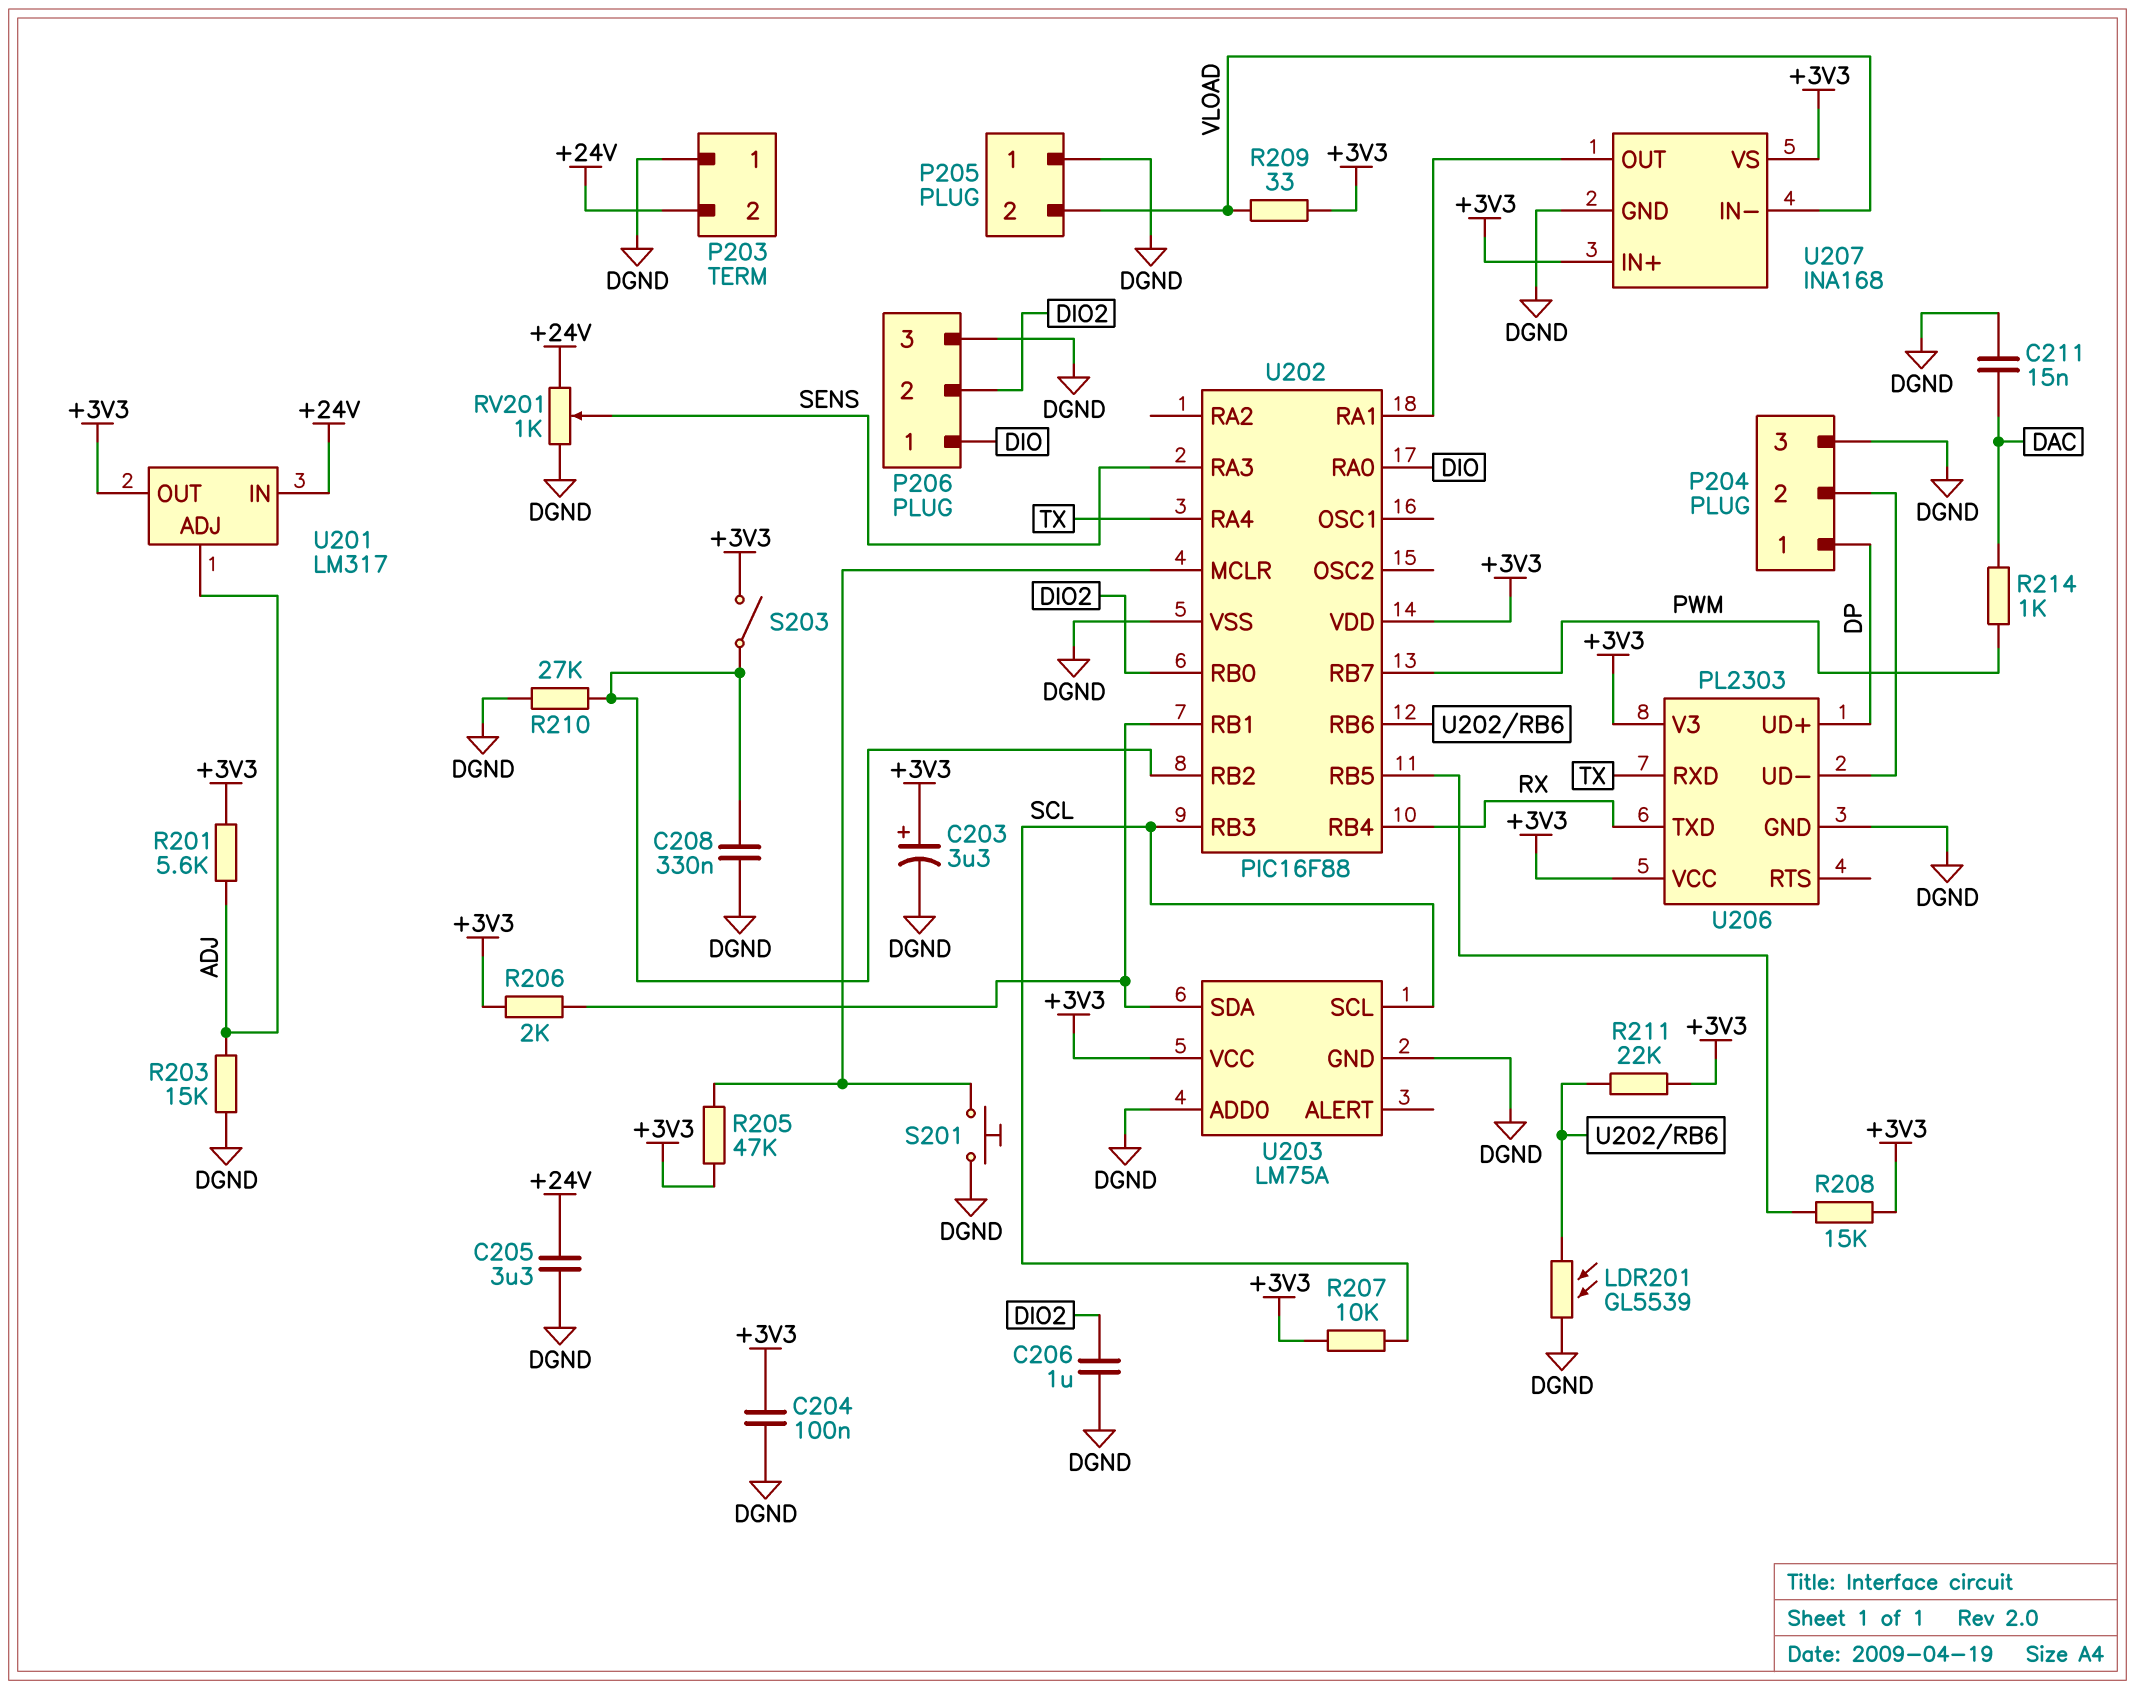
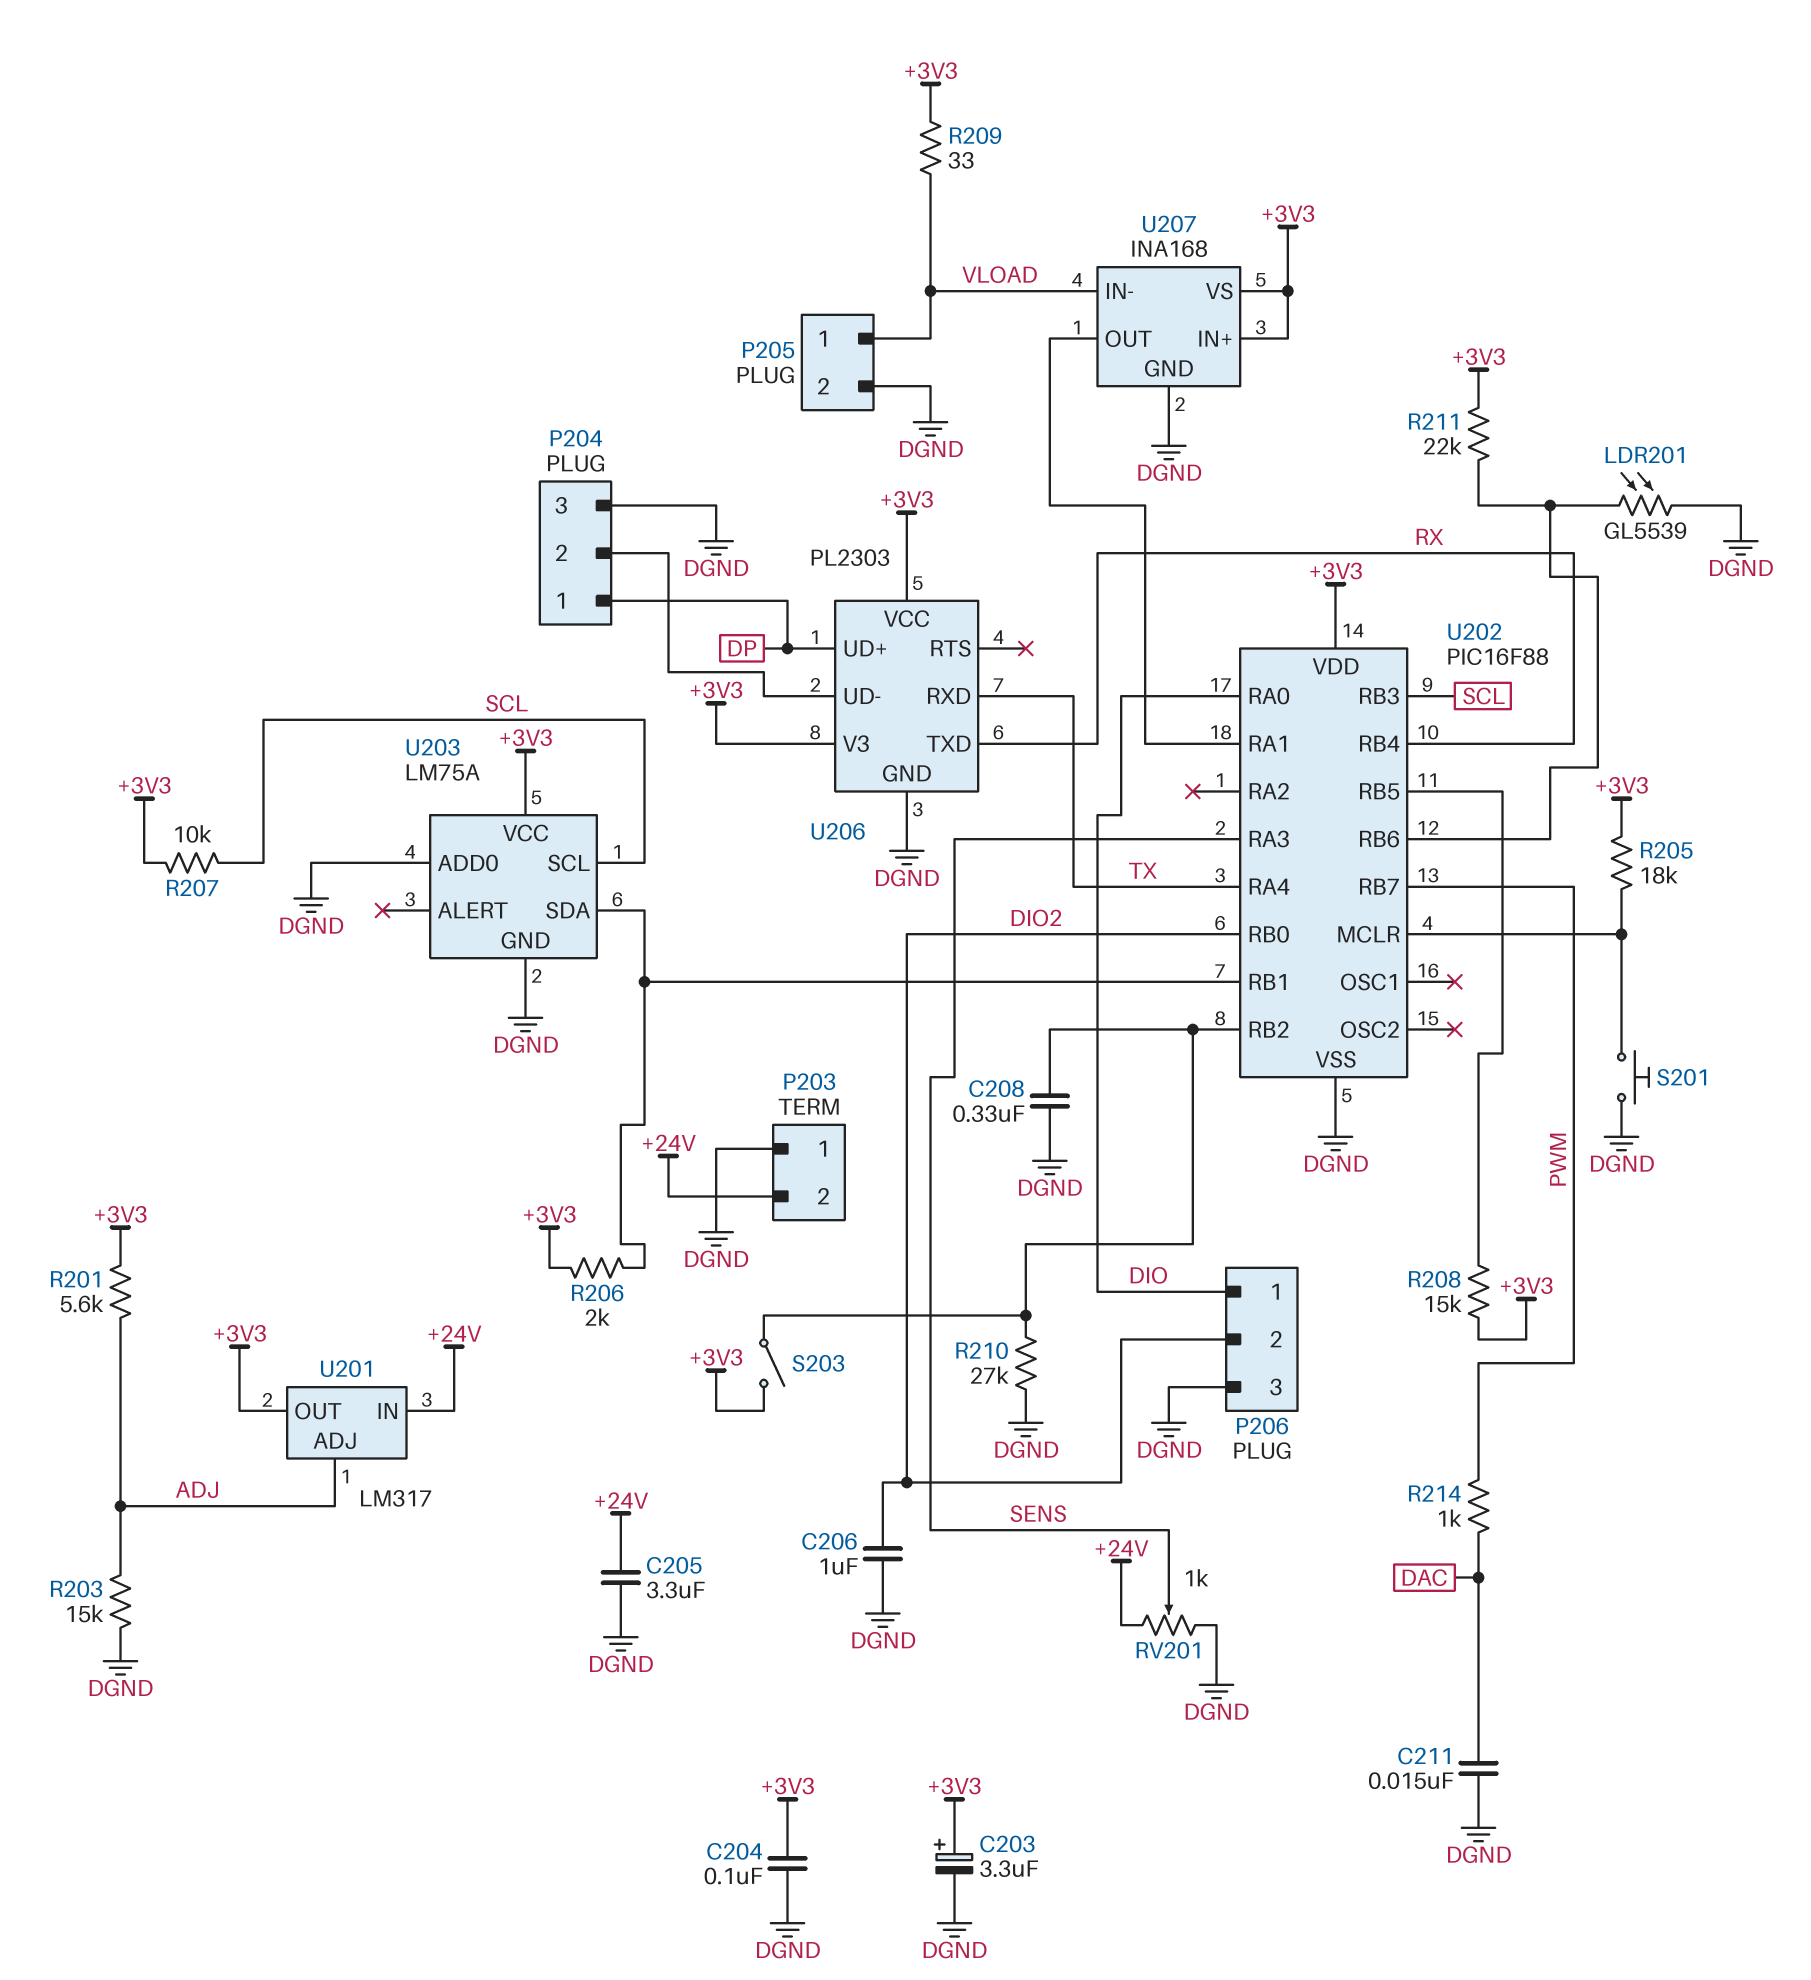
P205 pin 1: DGND -> VLOAD
P205 pin 2: VLOAD -> DGND
R205: 47k (+3V3, U202/MCLR) -> 18k (+3V3, U202/MCLR)

